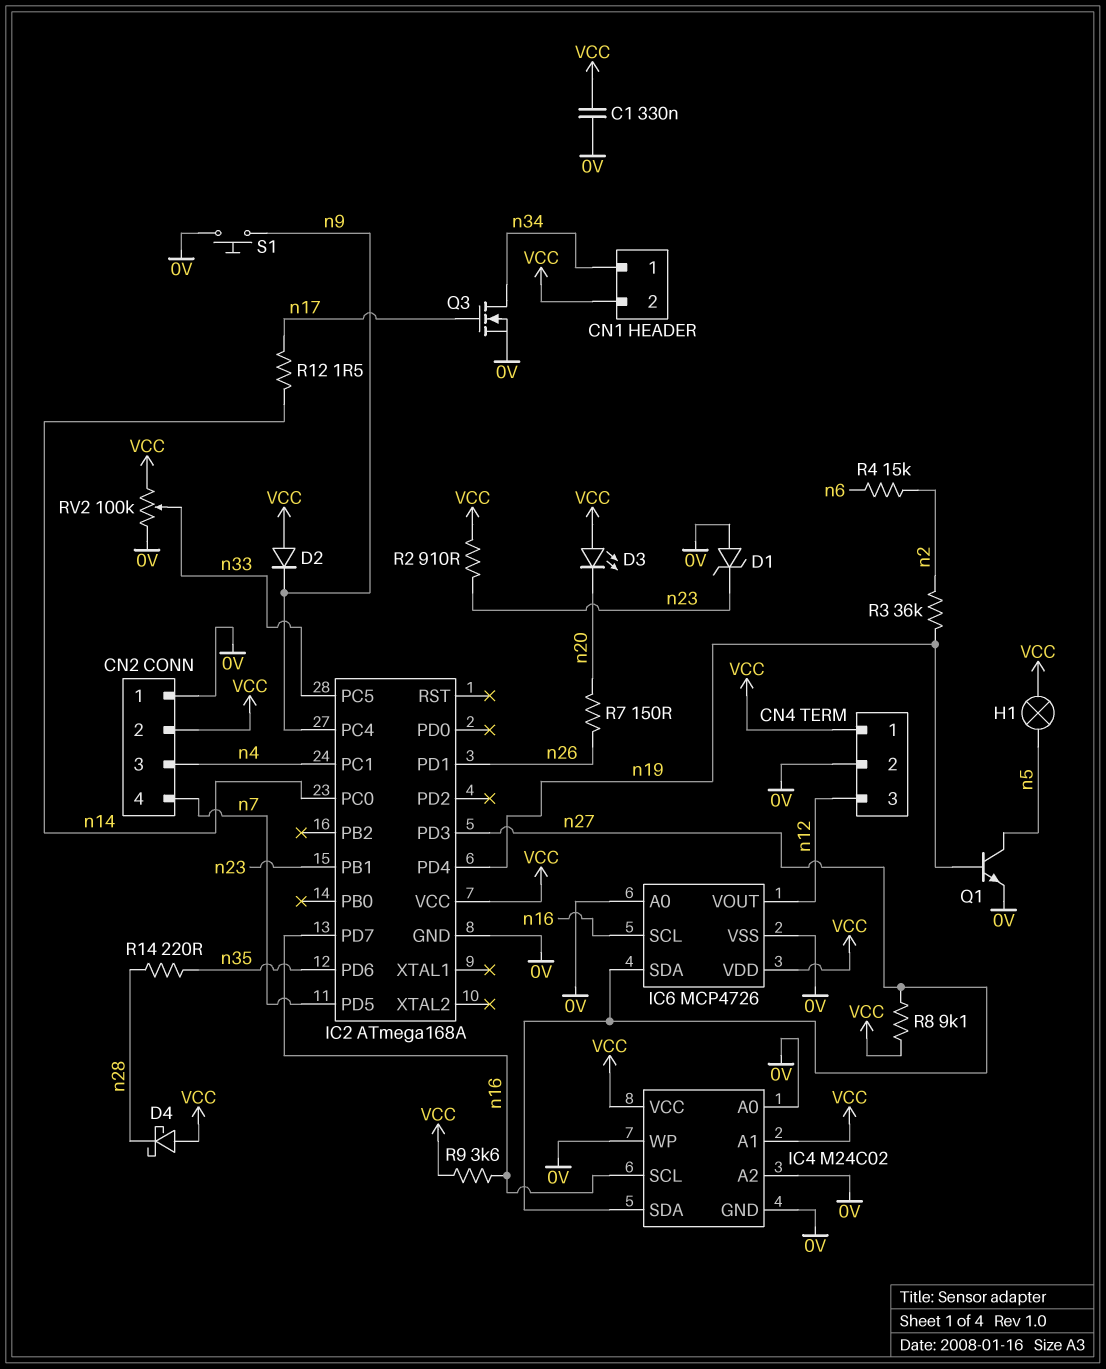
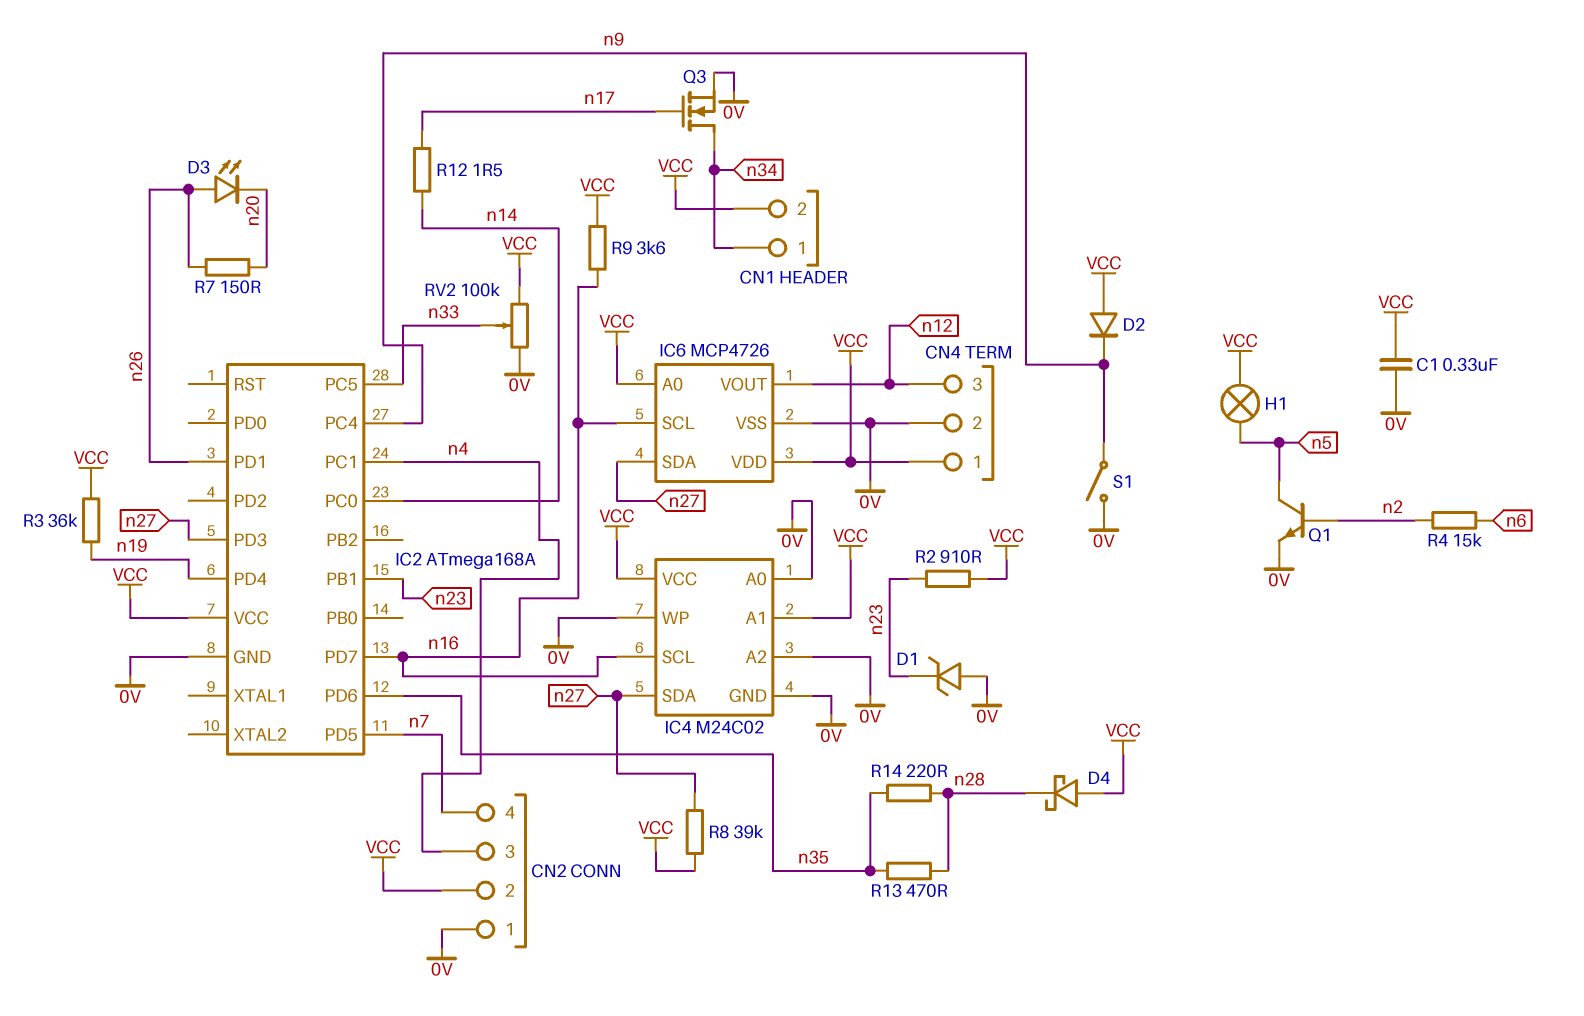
D3: LED (A VCC, K n20) -> LED (A n26, K n20)
IC6 pin A0: 0V -> VCC
Q1: NPN (B n19, C n5, E 0V) -> NPN (B n2, C n5, E 0V)
R3: 36k (n2, n19) -> 36k (VCC, n19)
R8: 9.1k (VCC, n27) -> 39k (VCC, n27)
R13: none -> 470 (n28, n35)
S1: button (0V, n9) -> switch (0V, n9)

